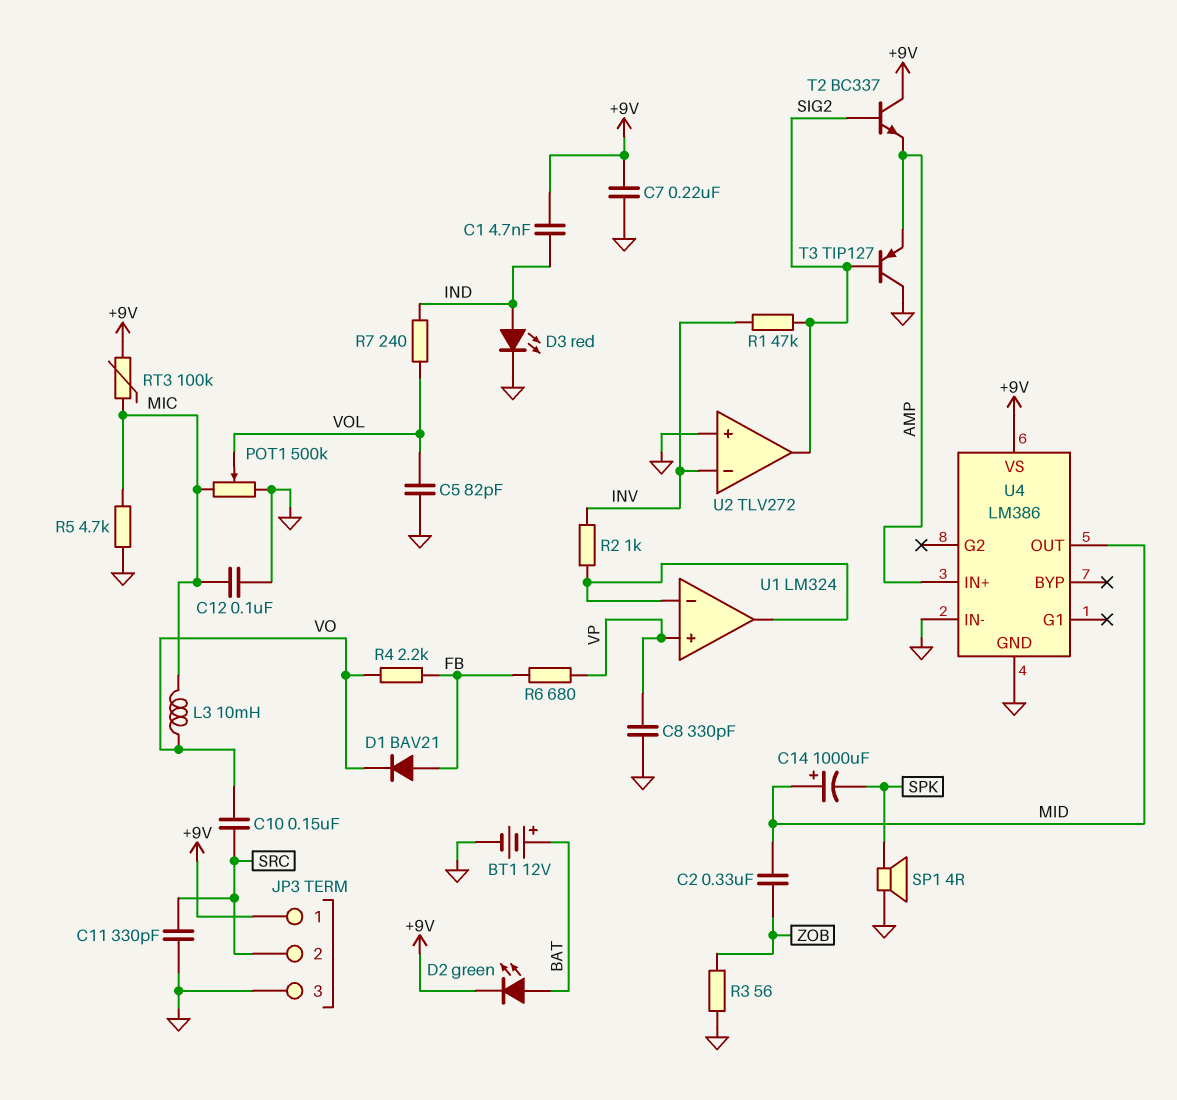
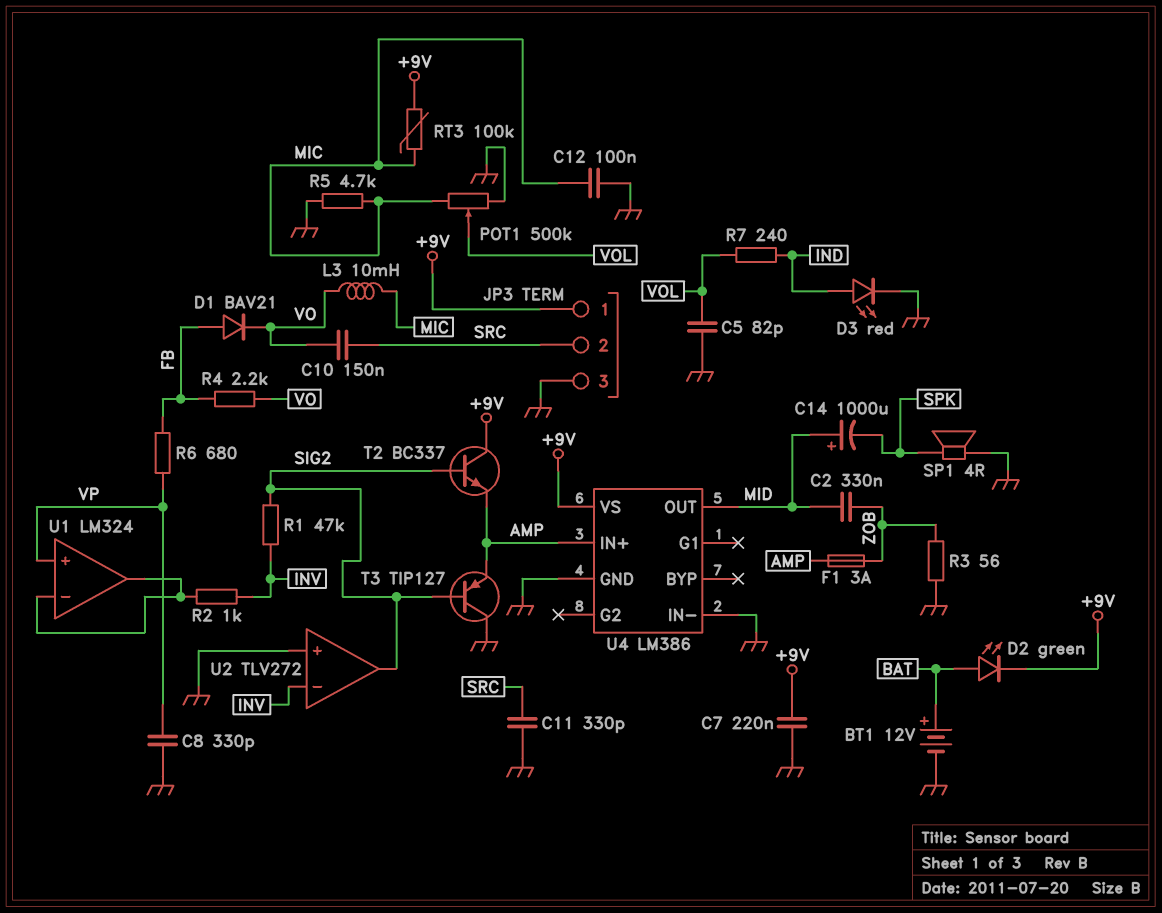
C1: 4.7nF (+9V, IND) -> none
F1: none -> 3A (AMP, ZOB)

